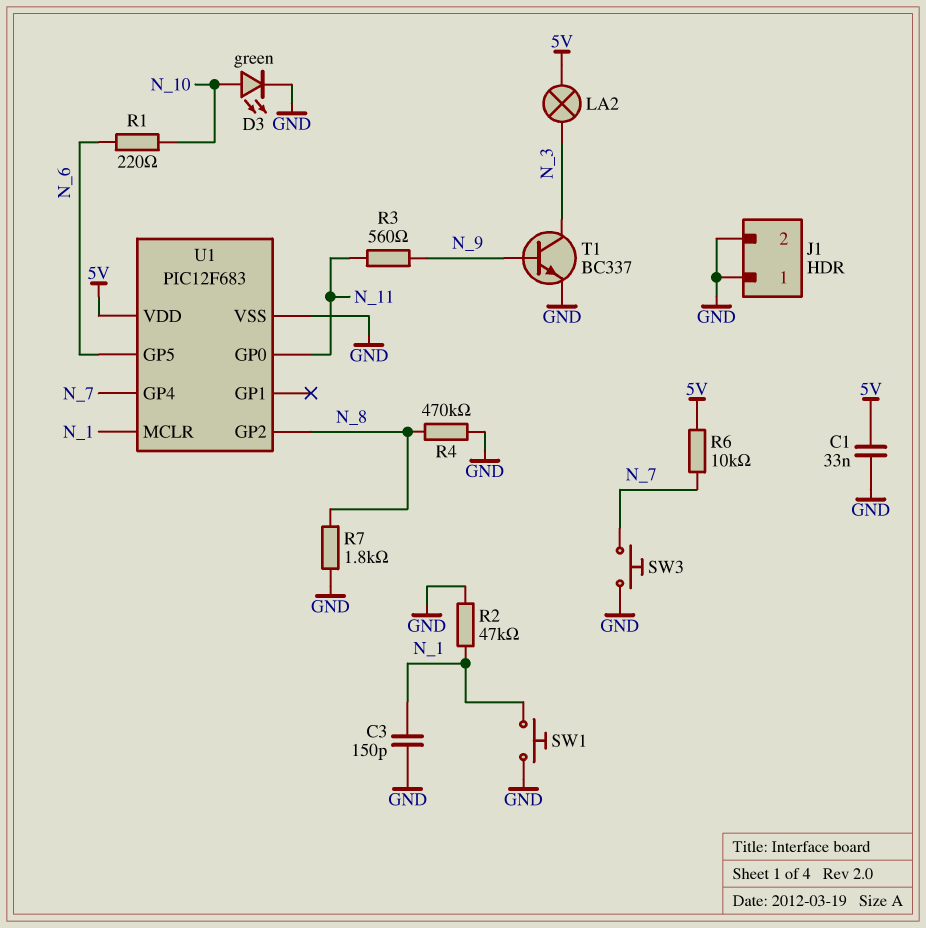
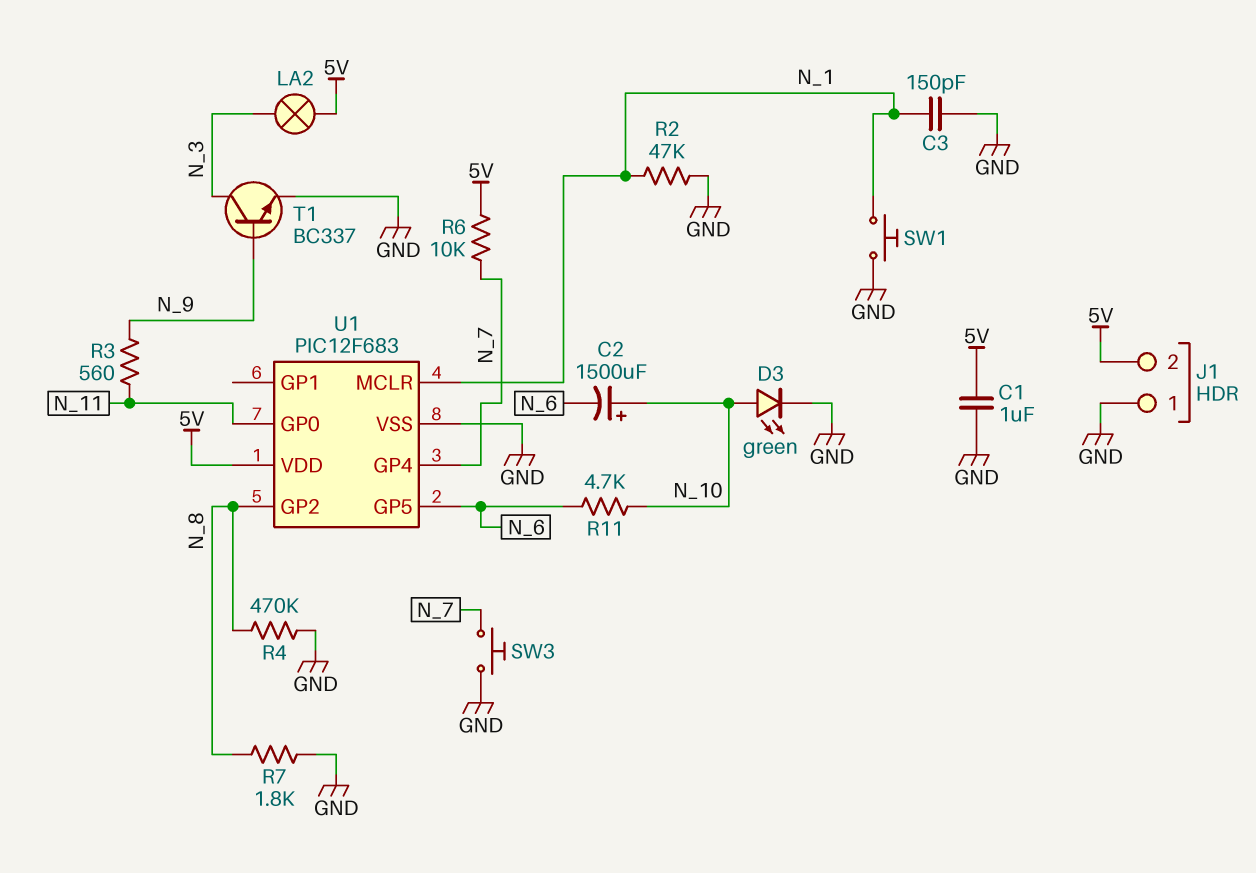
C1: 33nF (5V, GND) -> 1uF (5V, GND)
C2: none -> 1500uF (plus N_10, minus N_6)
J1 pin 2: GND -> 5V
R1: 220 (N_6, N_10) -> none
R11: none -> 4.7k (N_6, N_10)

